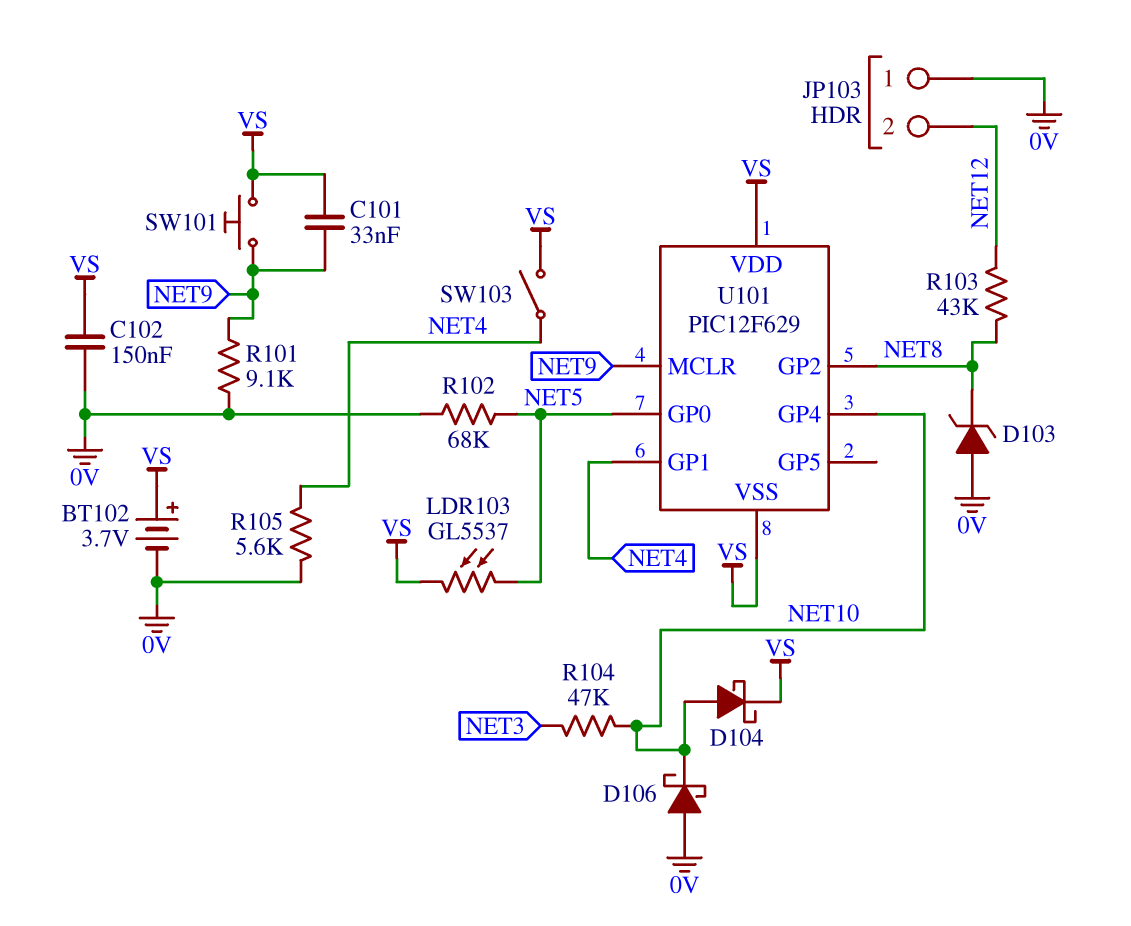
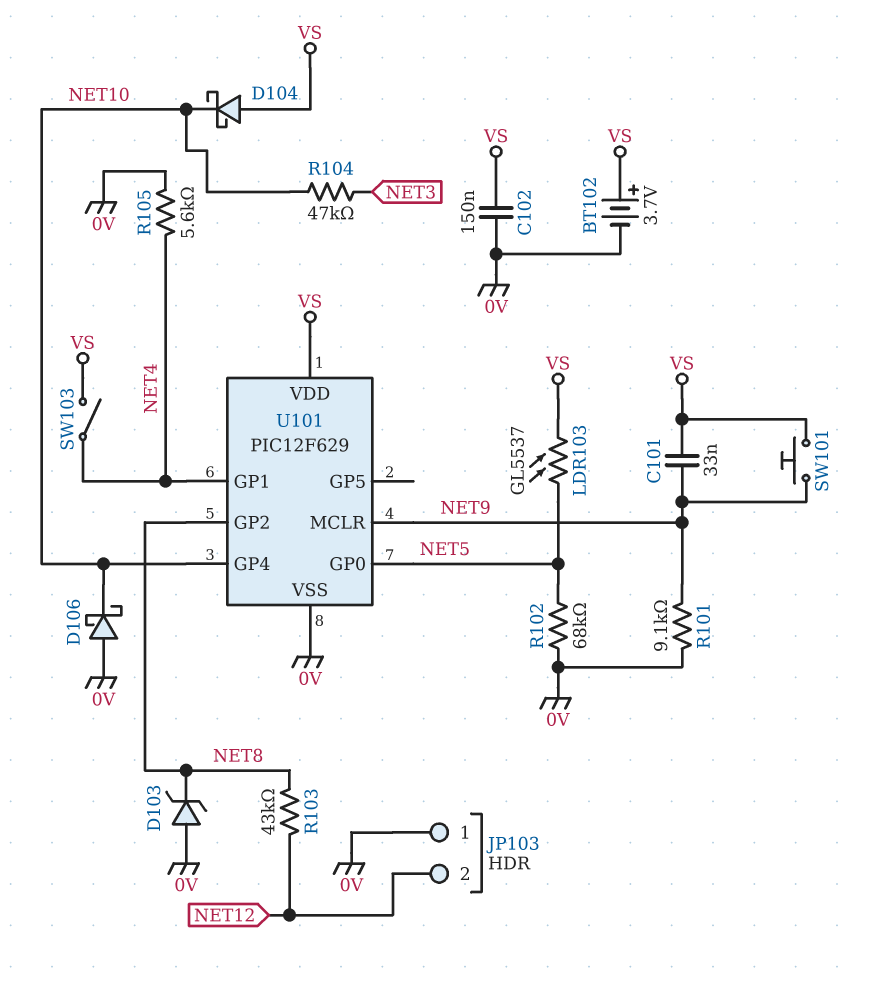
D104: schottky (A NET10, K VS) -> schottky (A VS, K NET10)
U101 pin VSS: VS -> 0V

